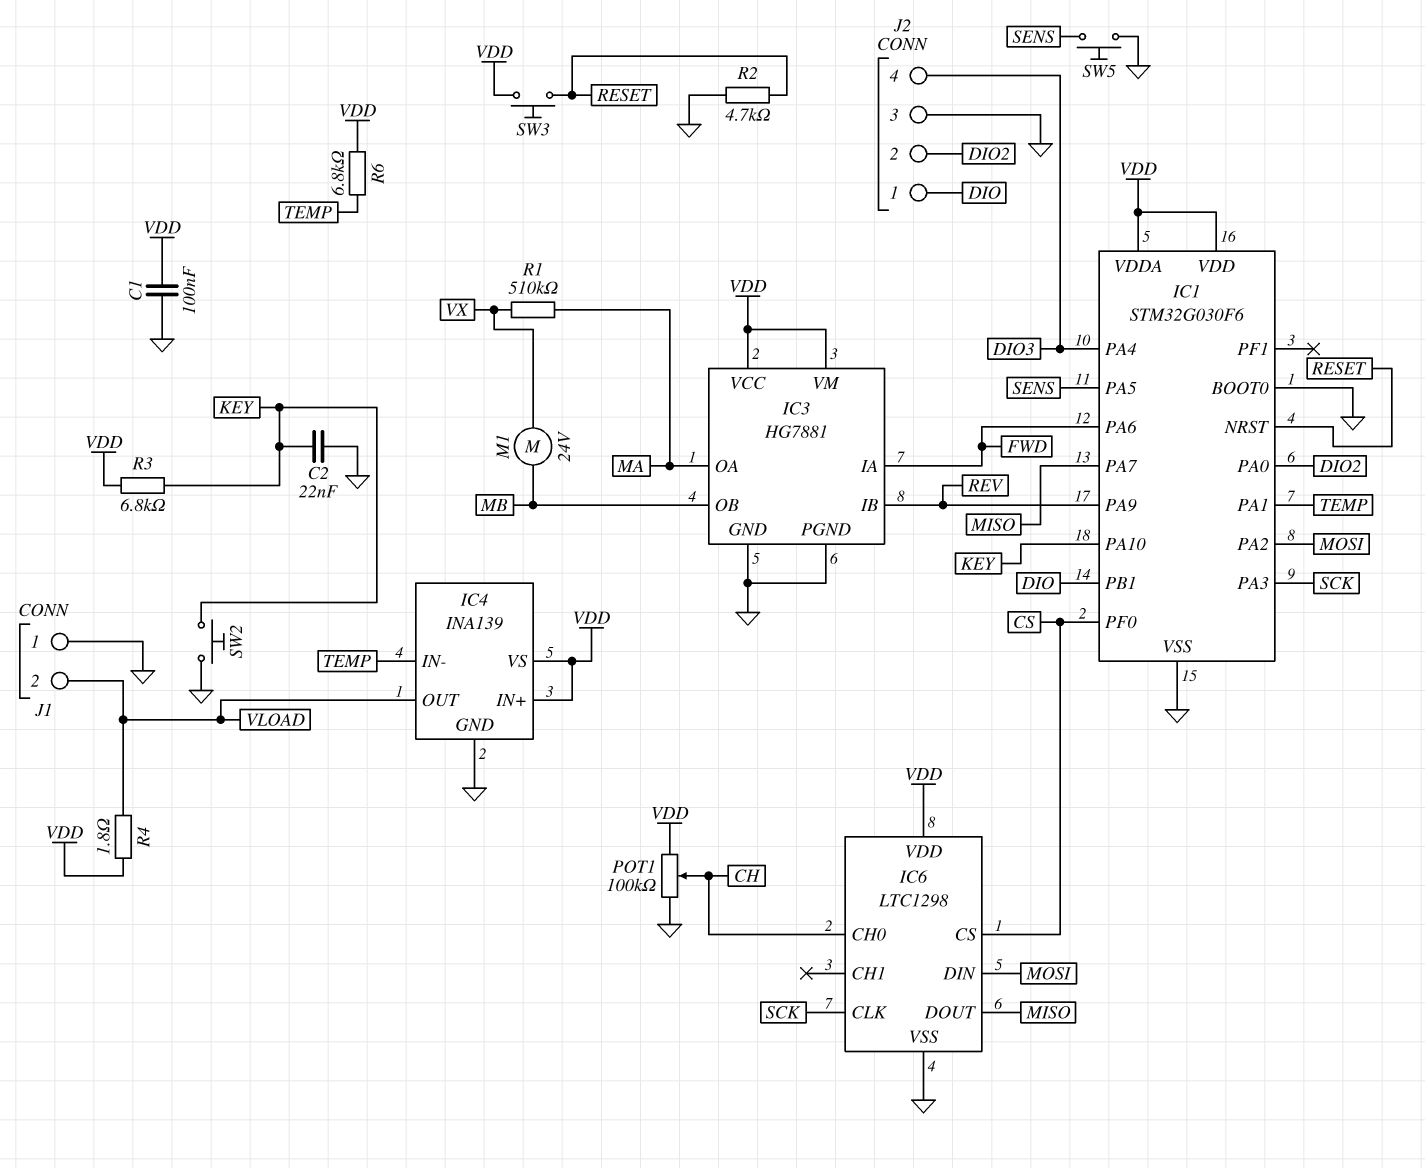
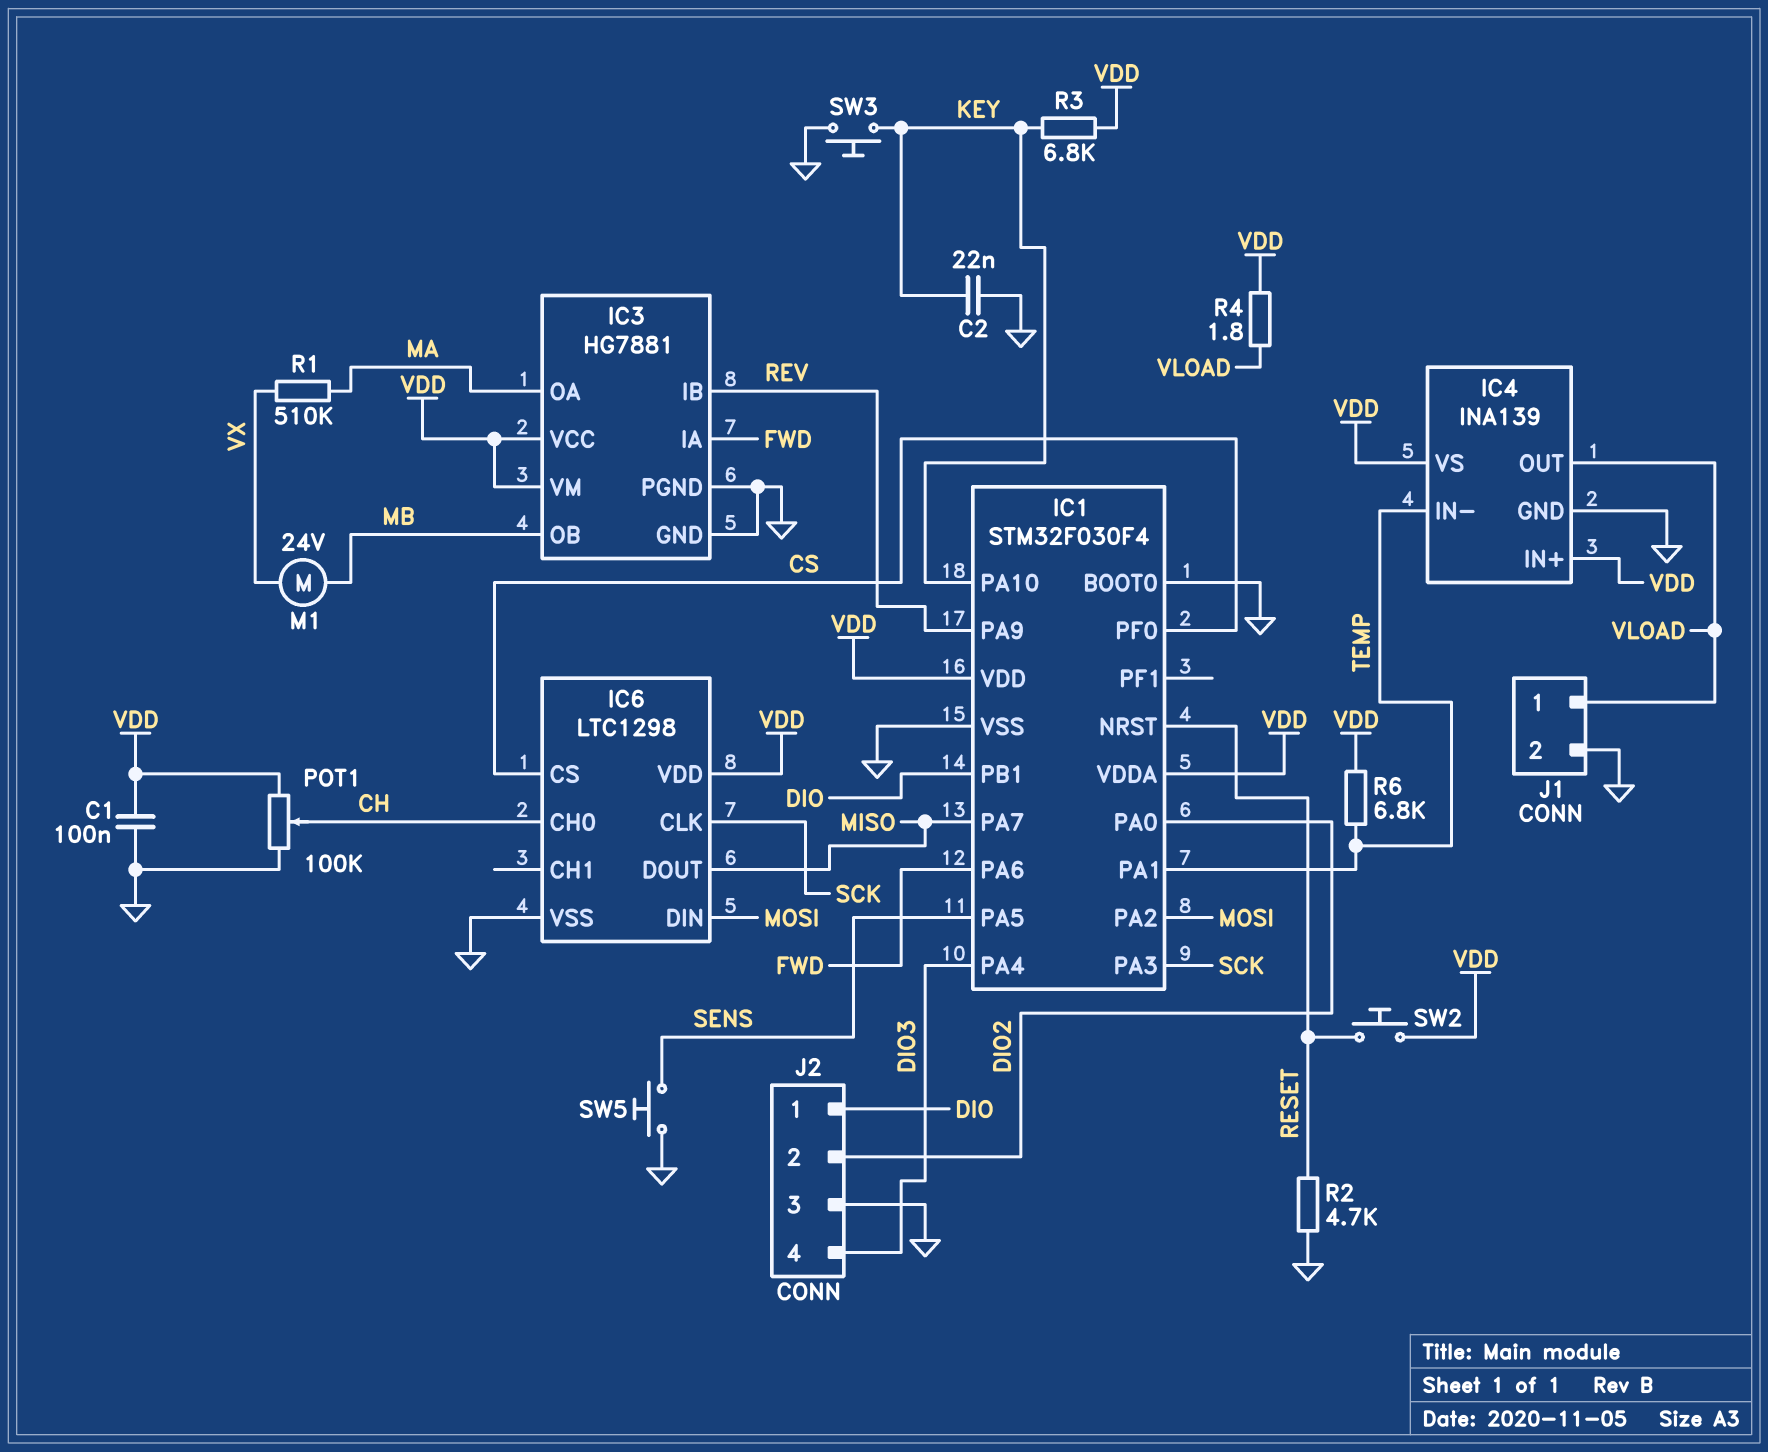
IC1: STM32G030F6 -> STM32F030F4
J1 pin 1: GND -> VLOAD
J1 pin 2: VLOAD -> GND
SW2: button (GND, KEY) -> button (RESET, VDD)
SW3: button (RESET, VDD) -> button (GND, KEY)

